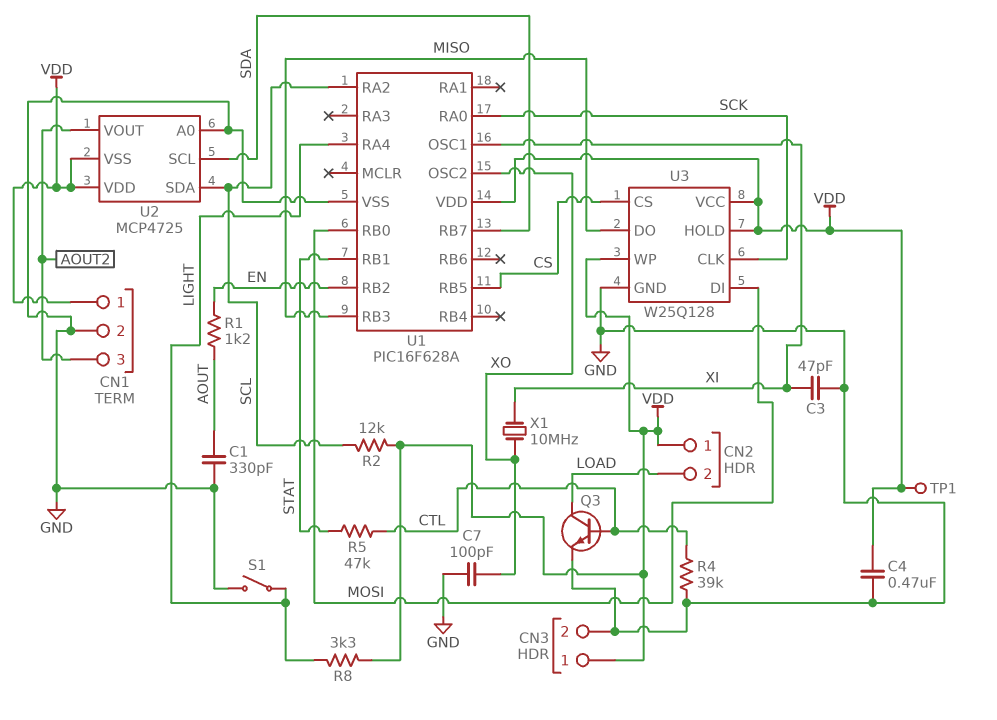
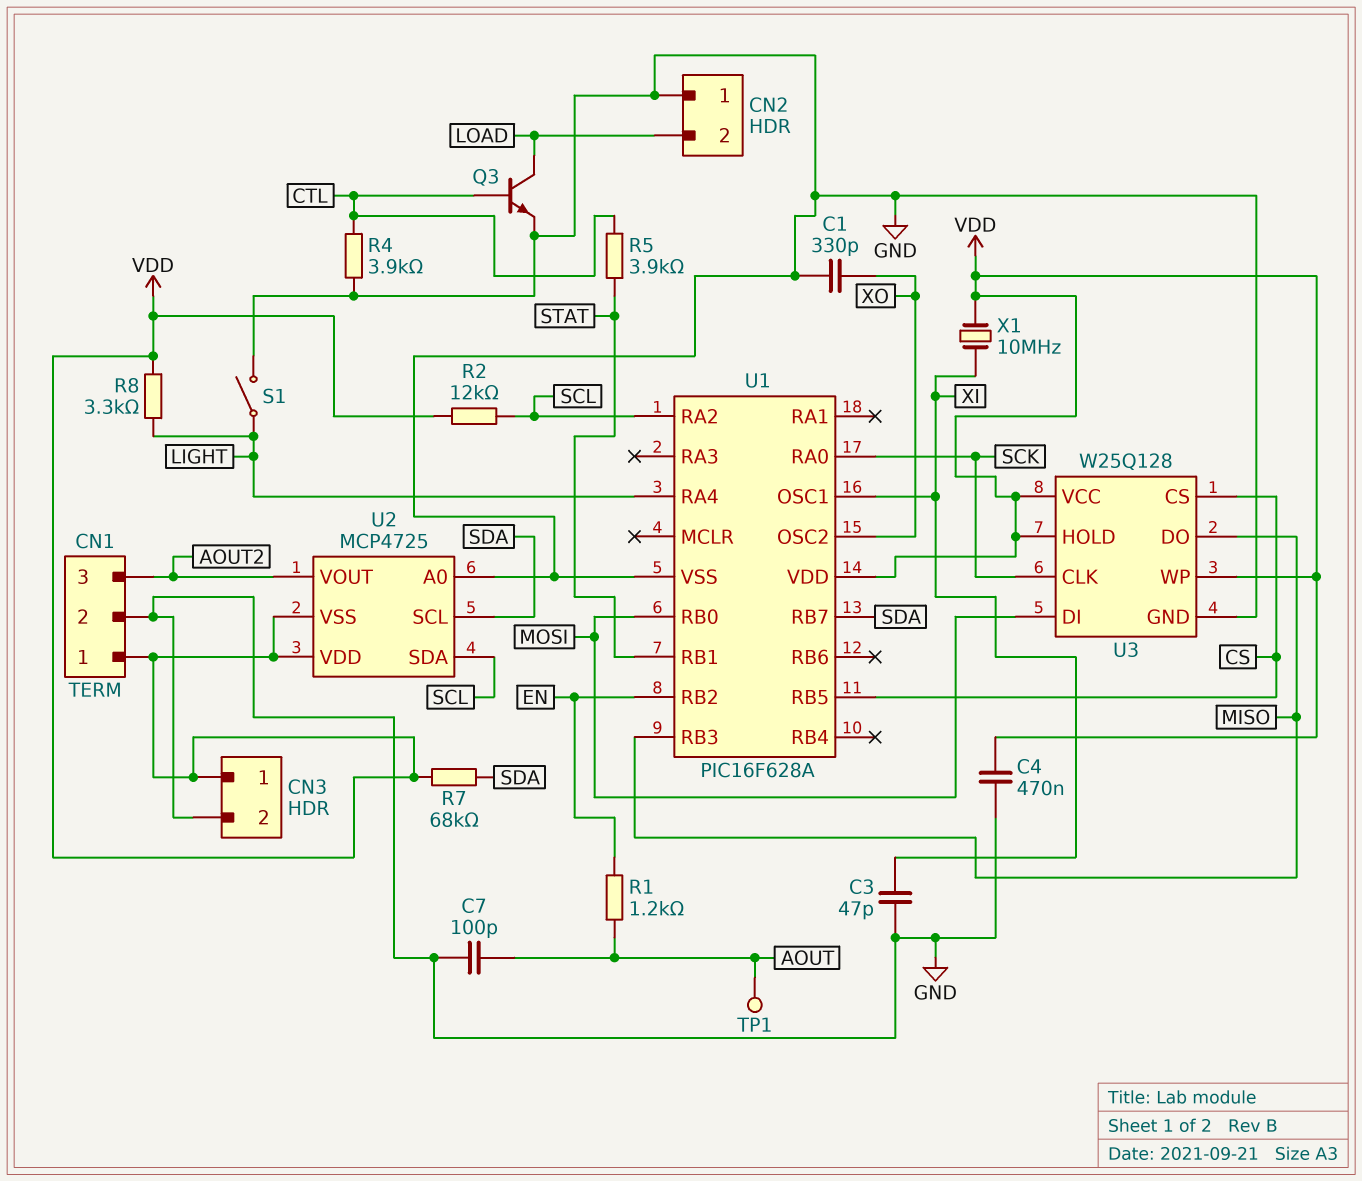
C1: 330pF (AOUT, GND) -> 330pF (GND, XO)
C7: 100pF (GND, XO) -> 100pF (AOUT, GND)
CN2 pin 1: VDD -> GND
R4: 39k (CTL, GND) -> 3.9k (CTL, GND)
R5: 47k (CTL, STAT) -> 3.9k (CTL, STAT)
R7: none -> 68k (SDA, VDD)
TP1: test point (VDD) -> test point (AOUT)
X1: 10MHz (XI, XO) -> 10MHz (VDD, XI)

